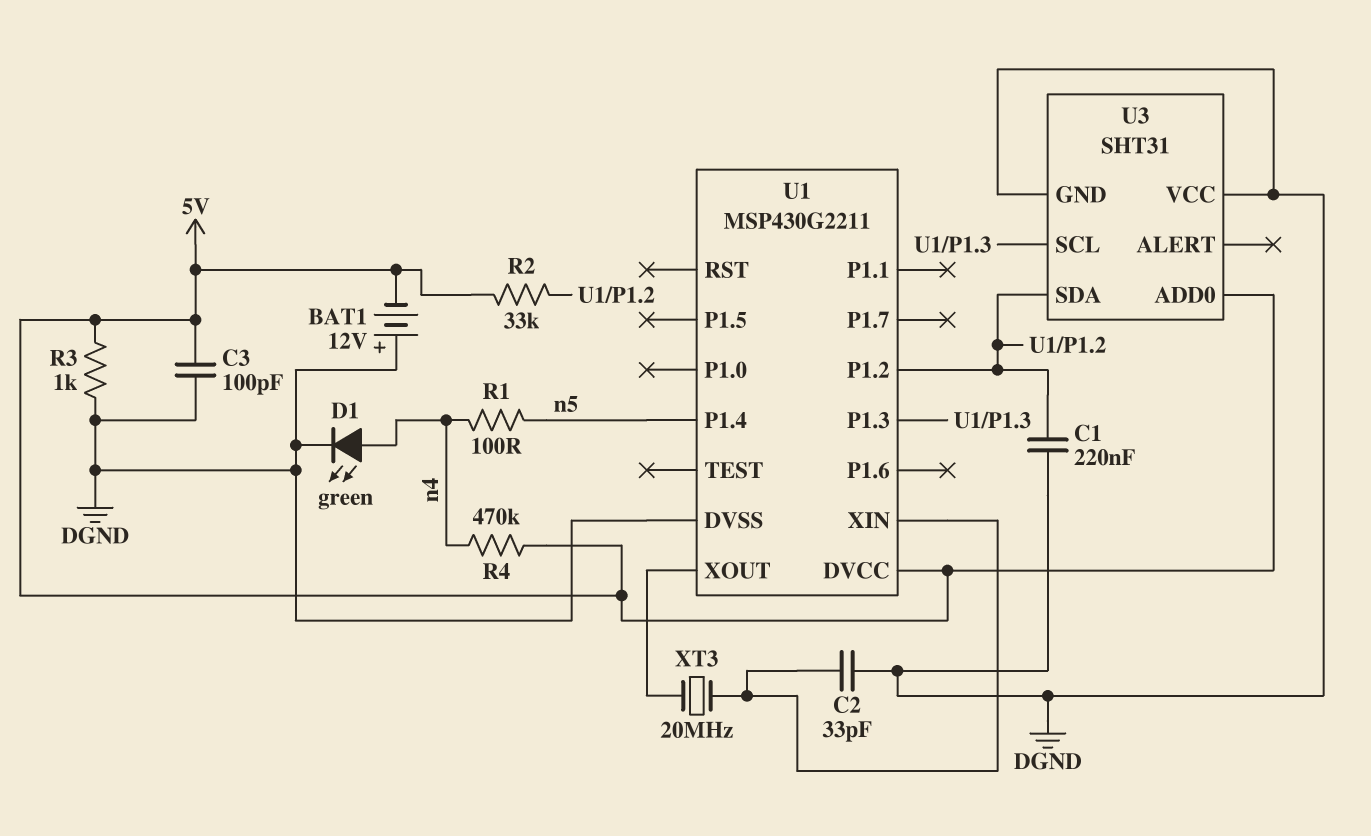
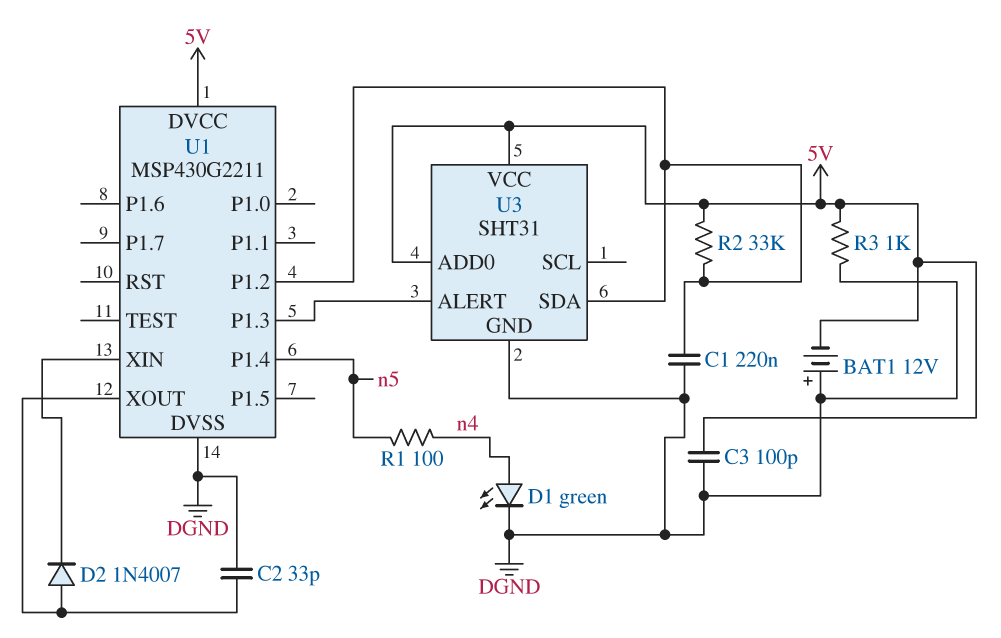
C2: 33pF (DGND, U1/XIN) -> 33pF (DGND, U1/XOUT)
D2: none -> diode 1N4007 (A U1/XOUT, K U1/XIN)
R4: 470k (5V, n4) -> none
U3 pin ALERT: none -> U1/P1.3
U3 pin SCL: U1/P1.3 -> none
U3 pin VCC: DGND -> 5V
XT3: 20MHz (U1/XIN, U1/XOUT) -> none

